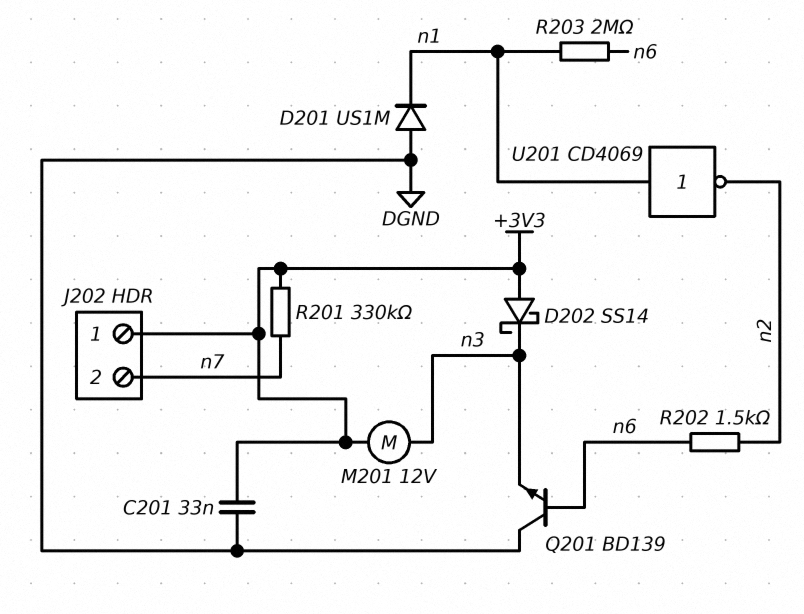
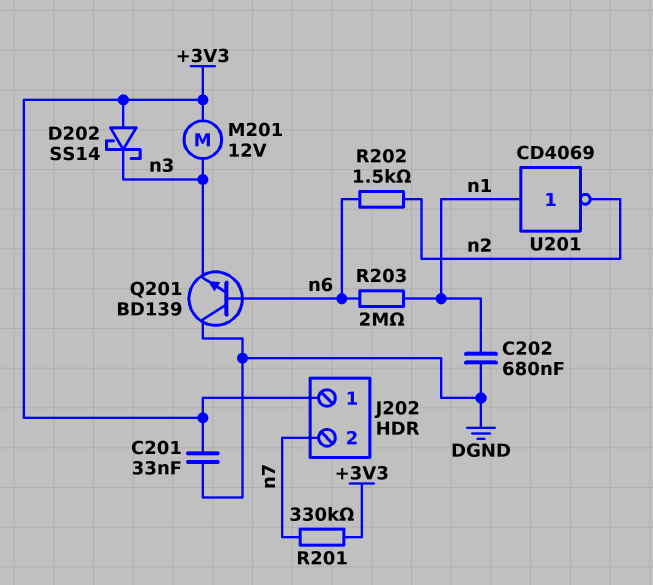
C202: none -> 680nF (DGND, n1)
D201: diode US1M (A DGND, K n1) -> none

